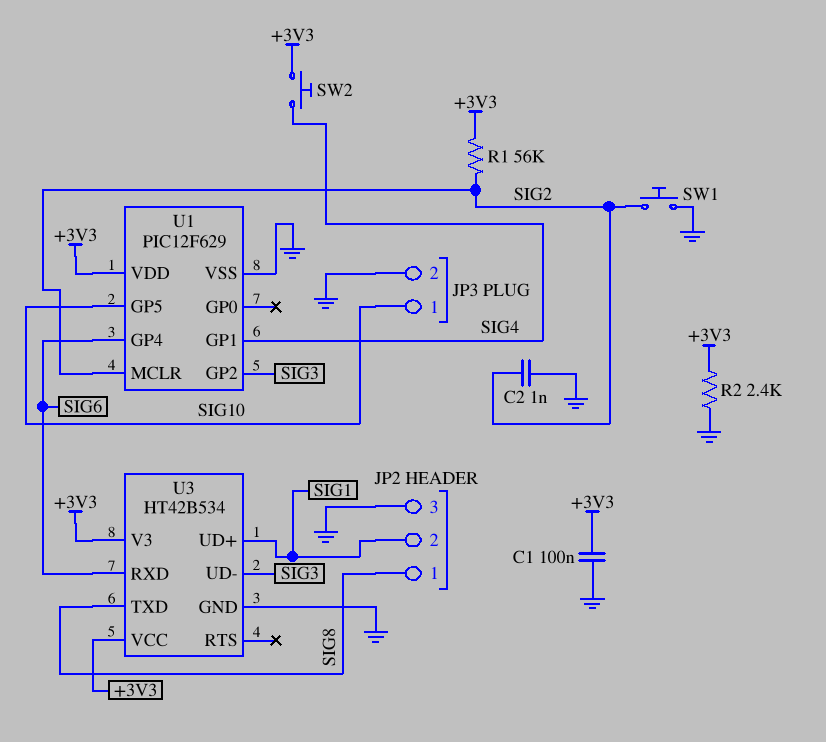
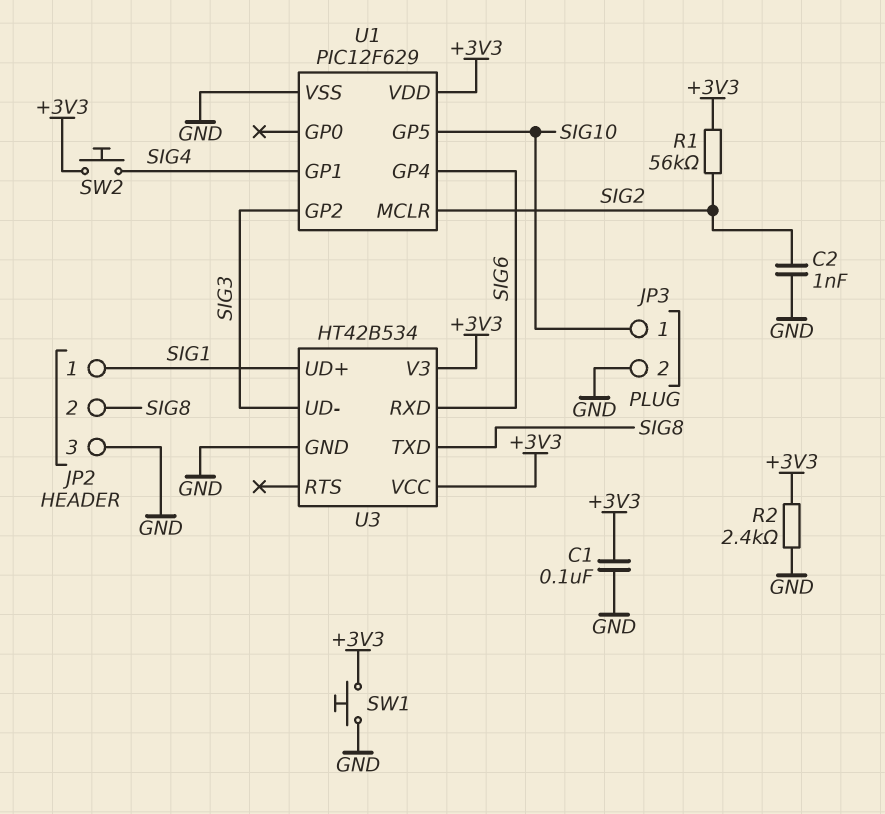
JP2 pin 1: SIG8 -> SIG1
JP2 pin 2: SIG1 -> SIG8
SW1: button (GND, SIG2) -> button (+3V3, GND)

